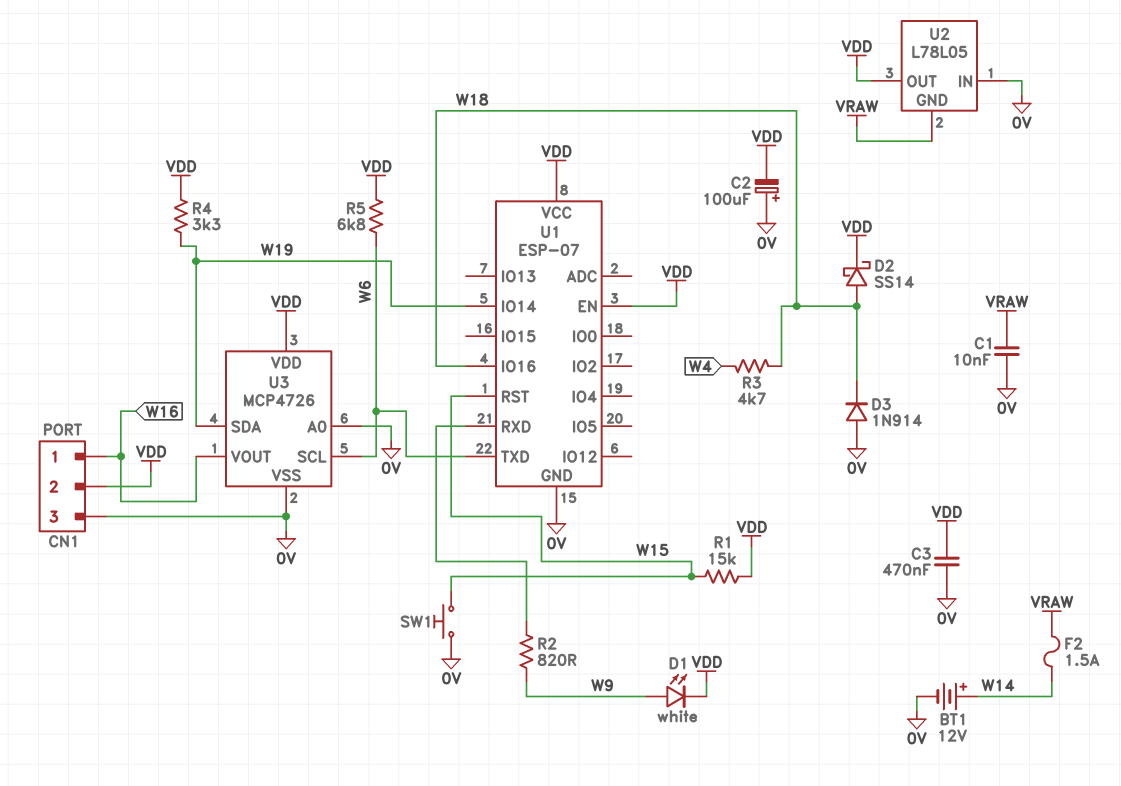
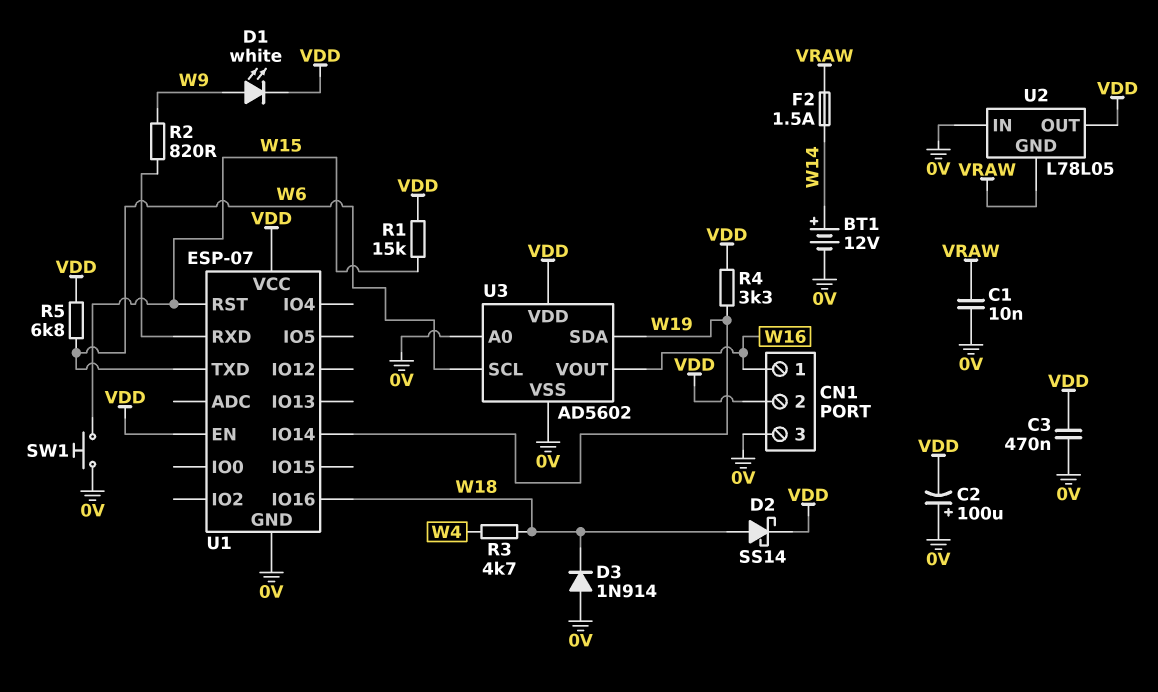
U3: MCP4726 -> AD5602

